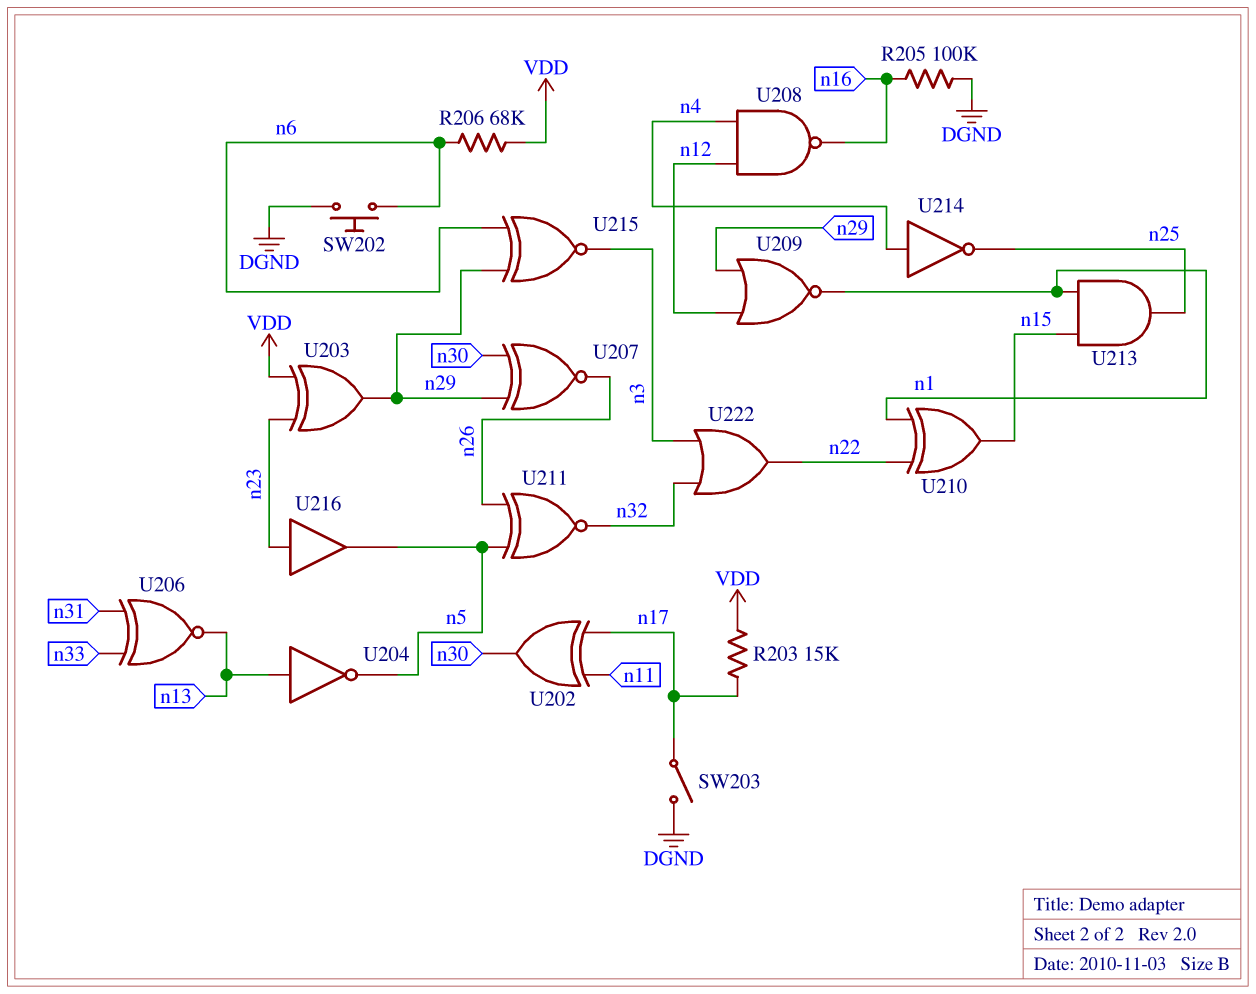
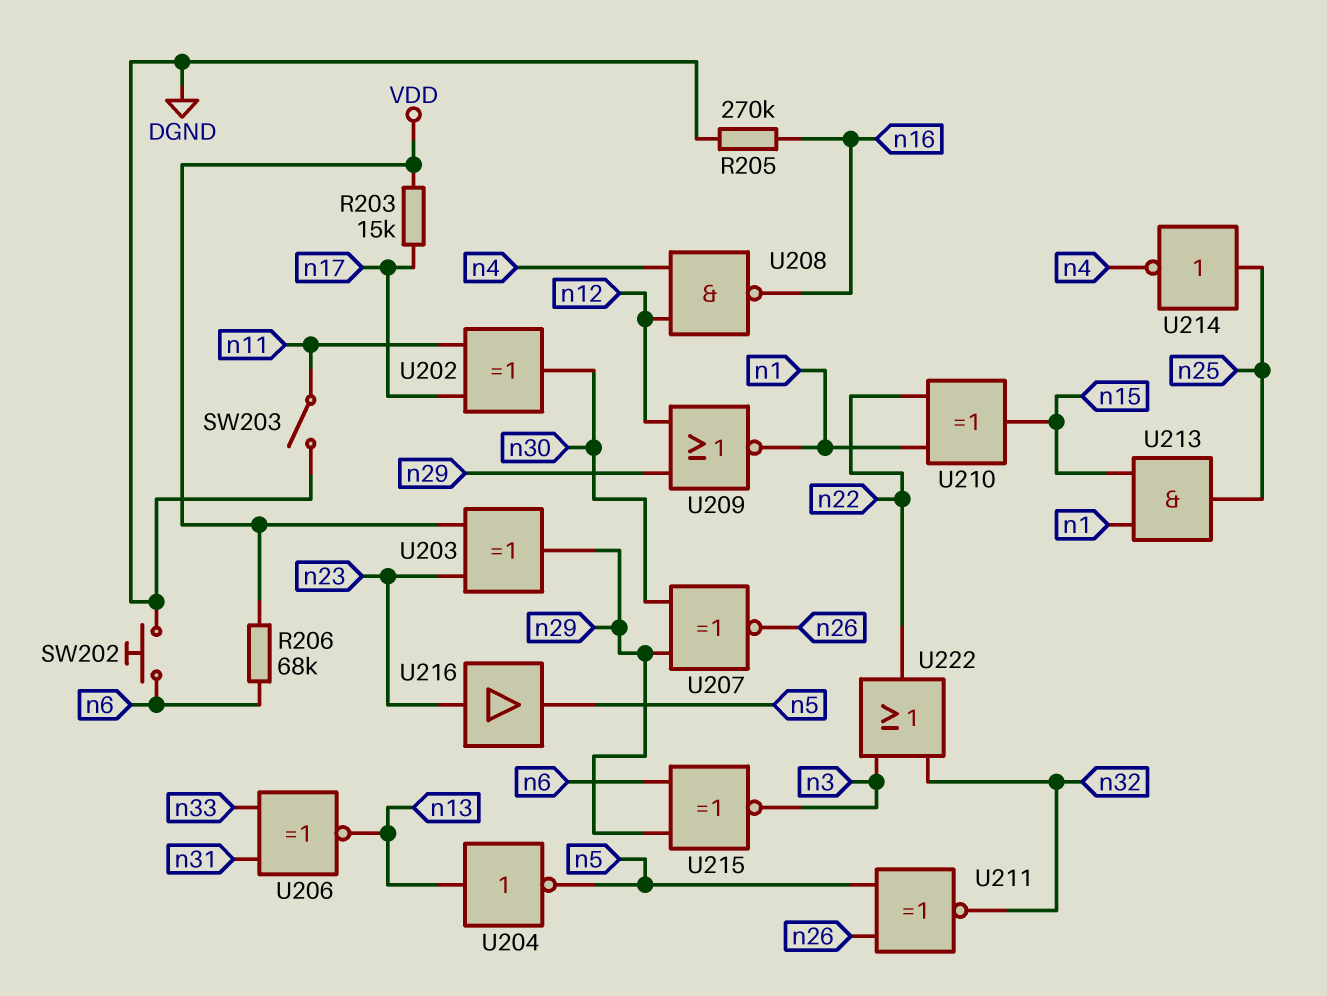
R205: 100k (DGND, n16) -> 270k (DGND, n16)
SW203: switch (DGND, n17) -> switch (DGND, n11)
U214: NOT (in n4, out n25) -> NOT (in n25, out n4)

